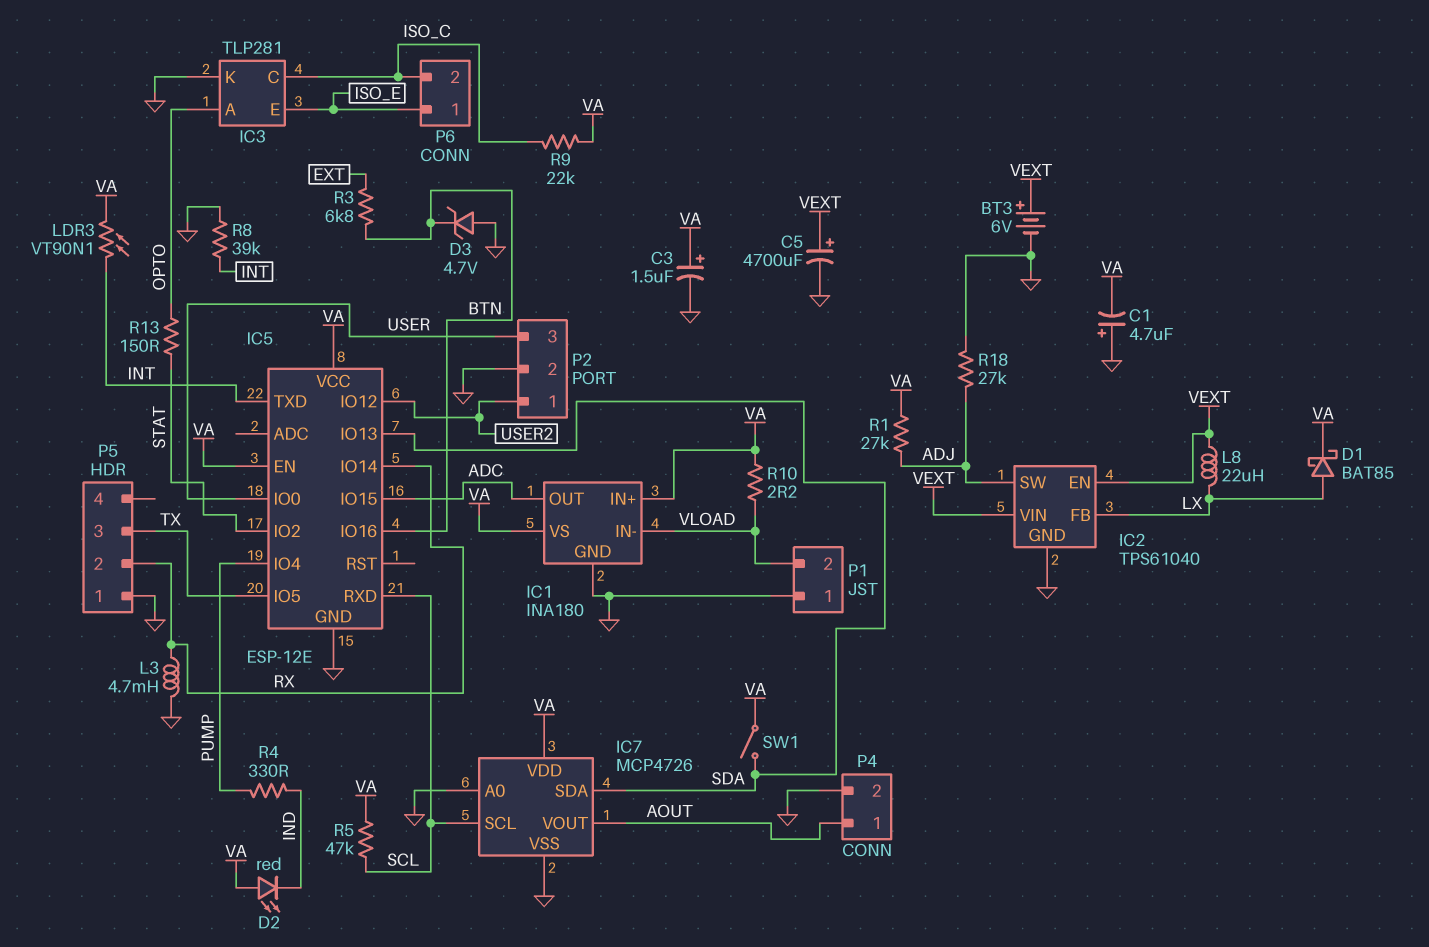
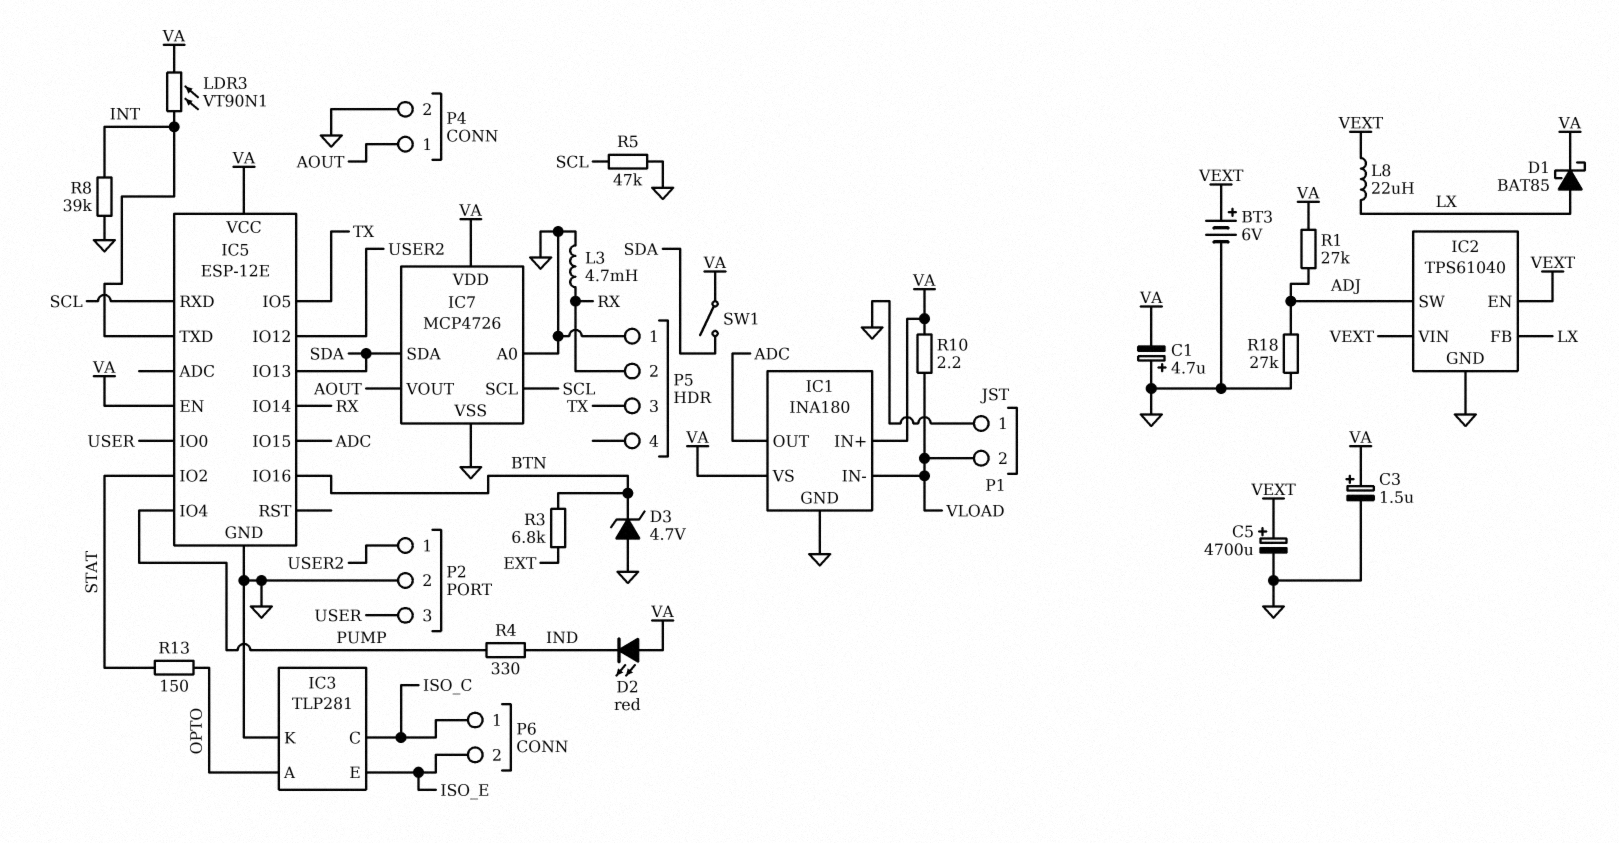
P6 pin 1: ISO_E -> ISO_C
P6 pin 2: ISO_C -> ISO_E
R5: 47k (SCL, VA) -> 47k (GND, SCL)
R9: 22k (ISO_C, VA) -> none

